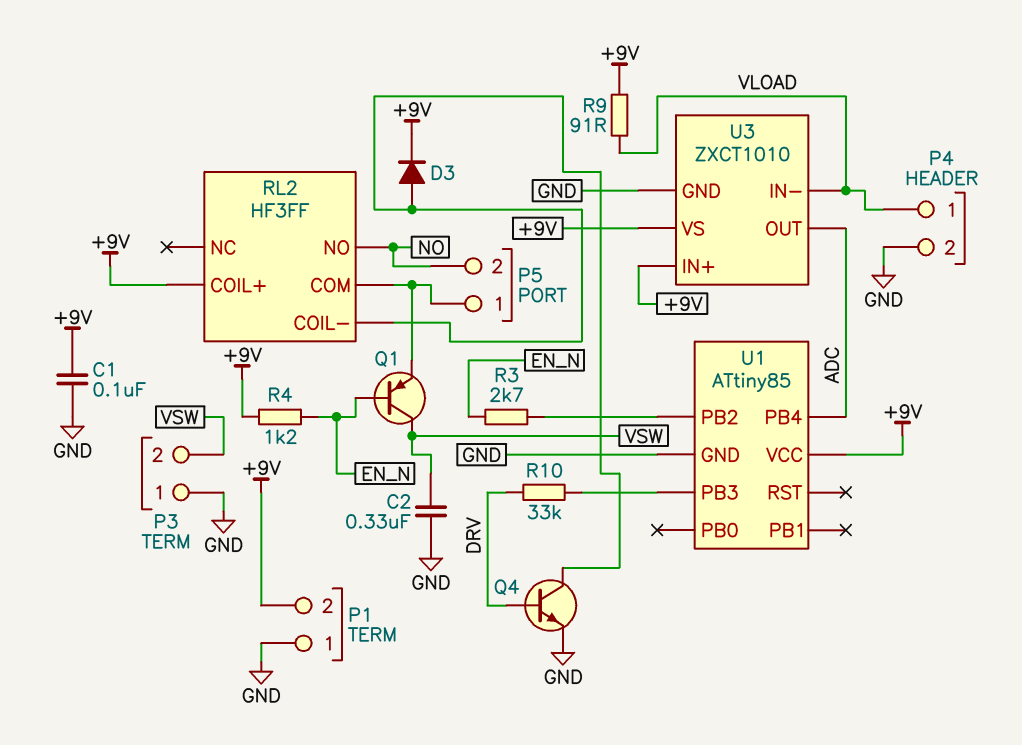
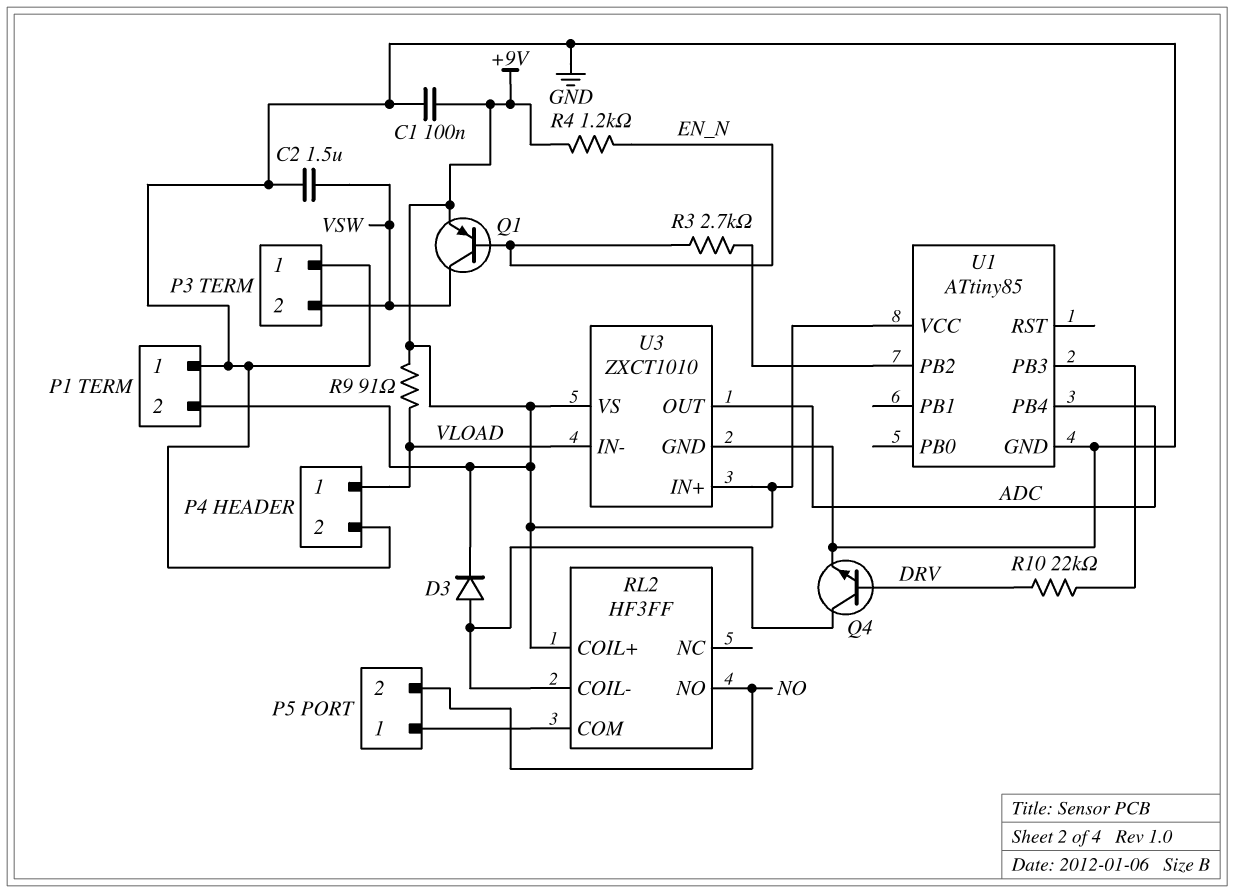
C2: 330nF (GND, VSW) -> 1.5uF (GND, VSW)
Q1: PNP (B EN_N, C VSW, E P5/1) -> PNP (B EN_N, C VSW, E +9V)
R10: 33k (DRV, U1/PB3) -> 22k (DRV, U1/PB3)

